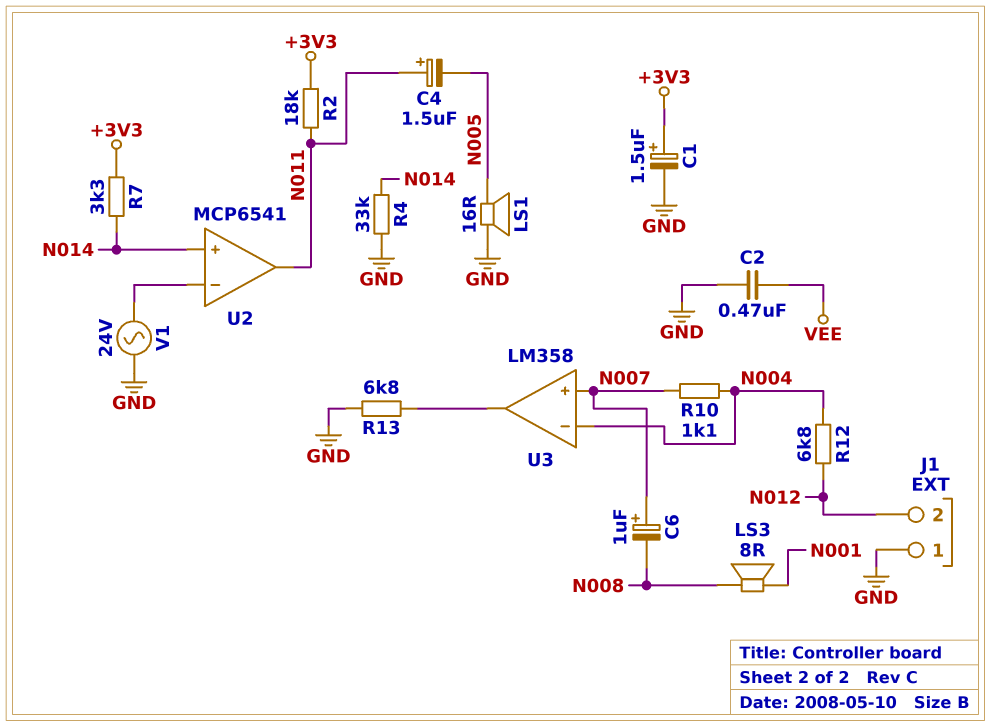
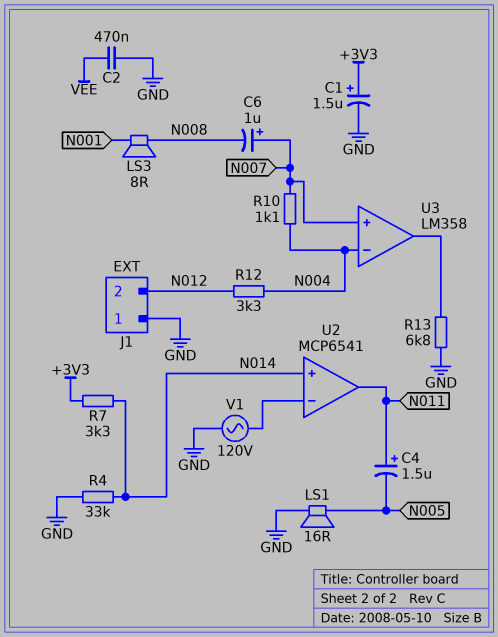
R2: 18k (+3V3, N011) -> none
R12: 6.8k (N004, N012) -> 3.3k (N004, N012)
V1: AC 24V (GND, U2/in-) -> AC 120V (GND, U2/in-)

